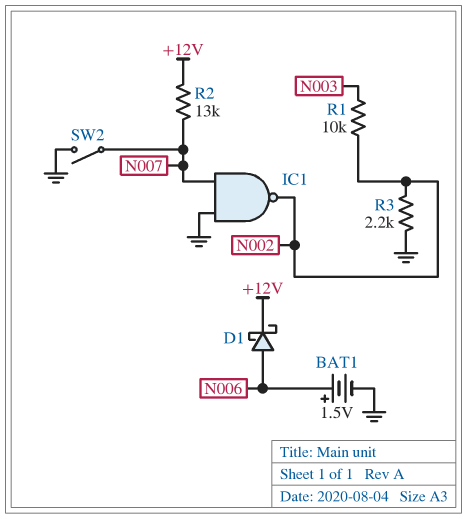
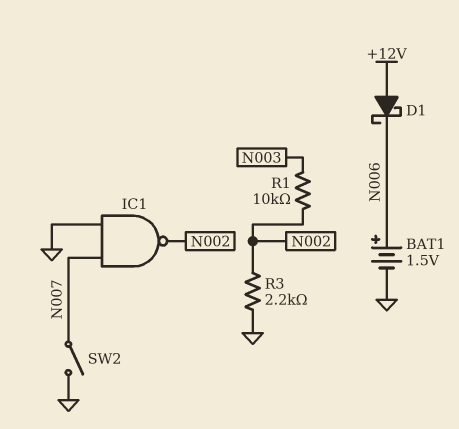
D1: schottky (A N006, K +12V) -> schottky (A +12V, K N006)
R2: 13k (+12V, N007) -> none

